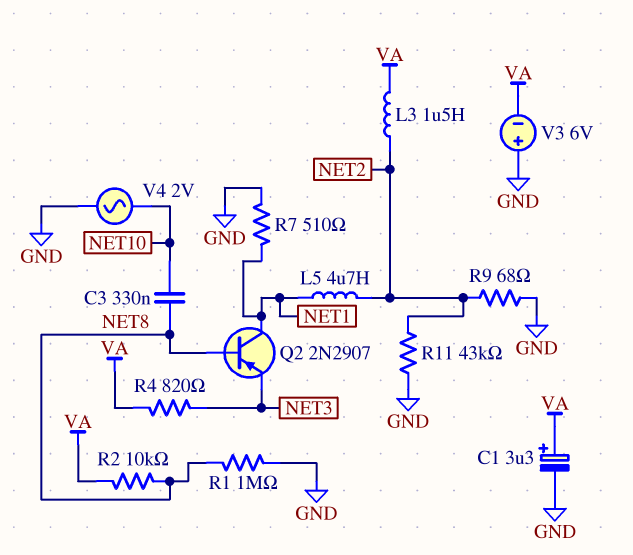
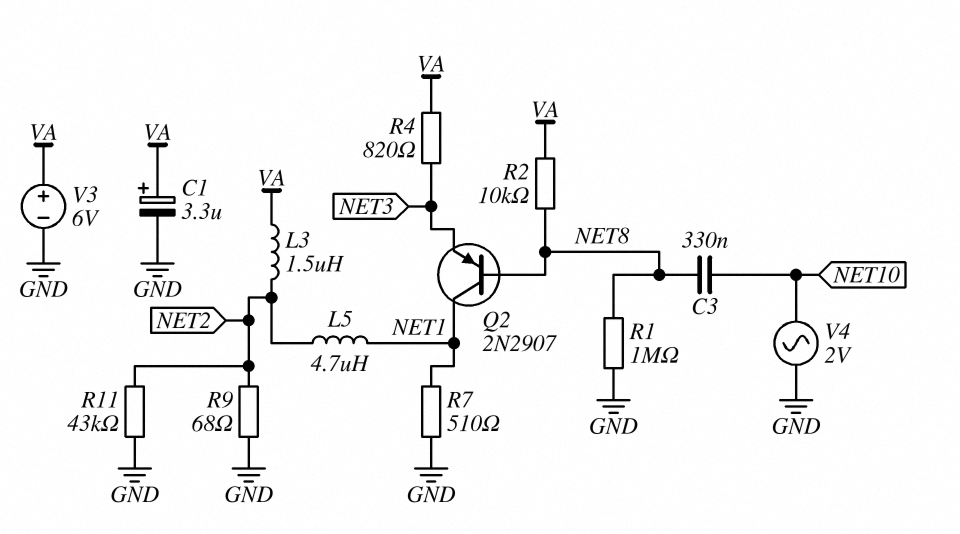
V3: 6V (plus GND, minus VA) -> 6V (plus VA, minus GND)

